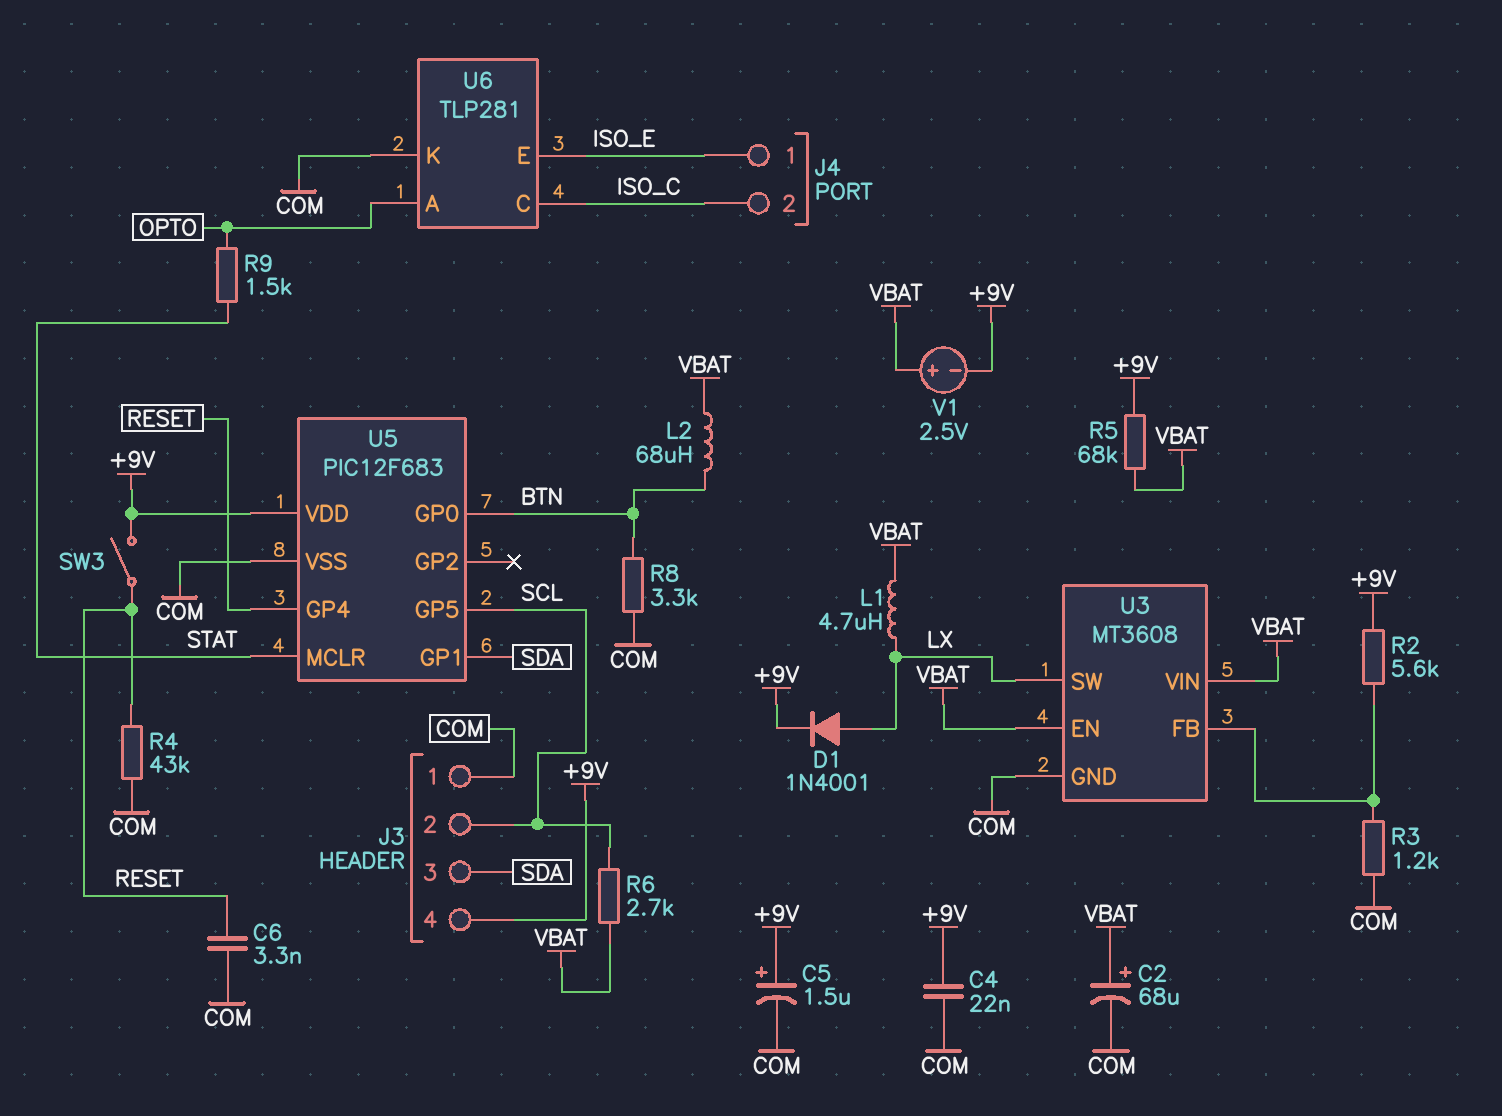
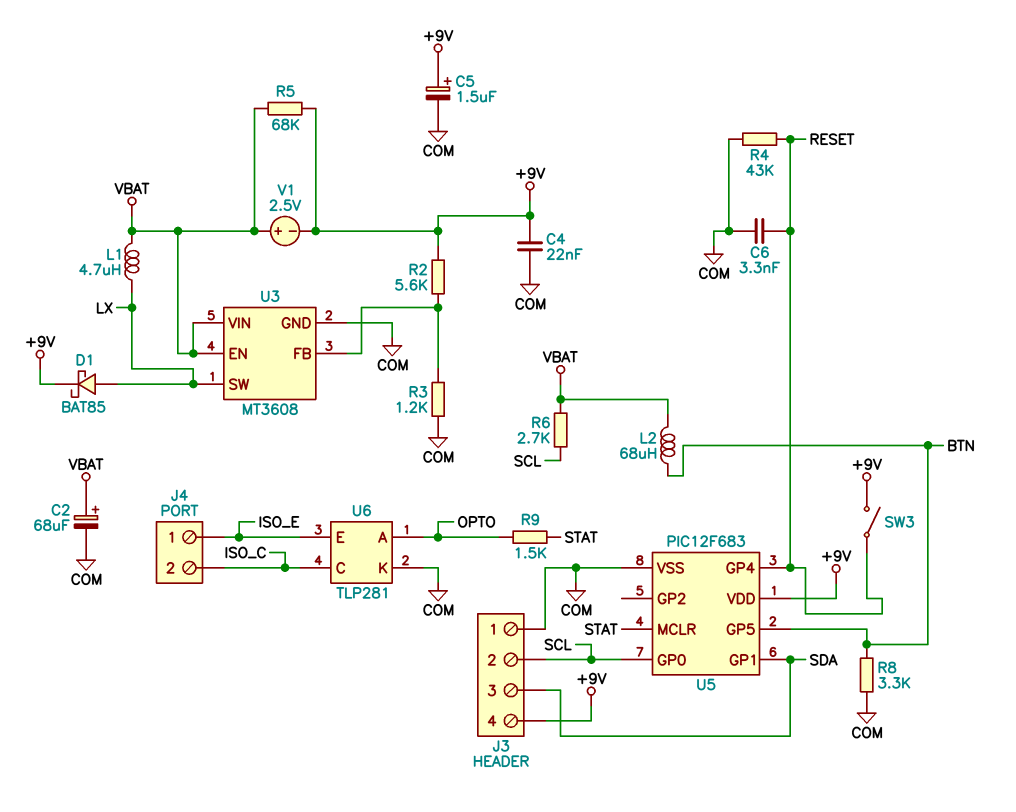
D1: diode 1N4001 (A LX, K +9V) -> schottky BAT85 (A LX, K +9V)
U5 pin GP0: BTN -> SCL
U5 pin GP5: SCL -> BTN

